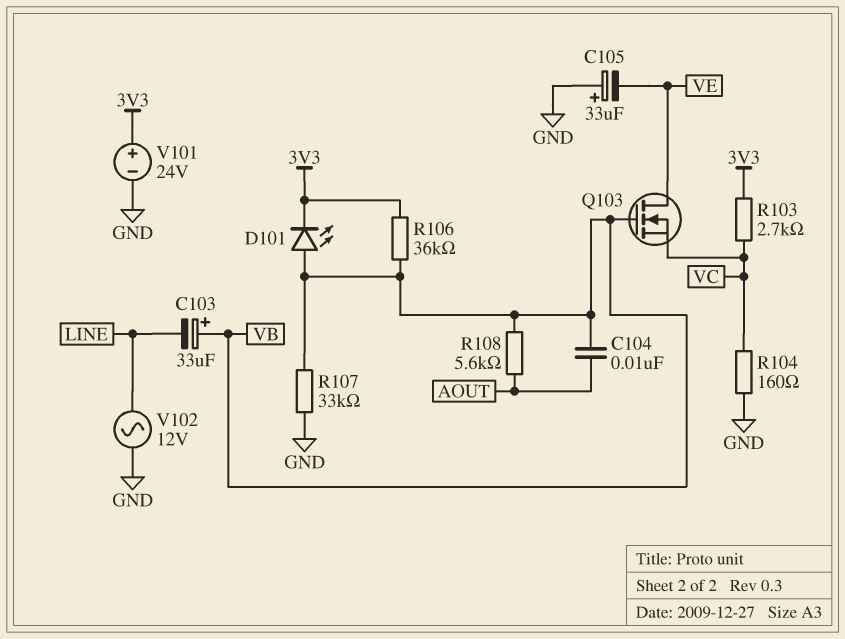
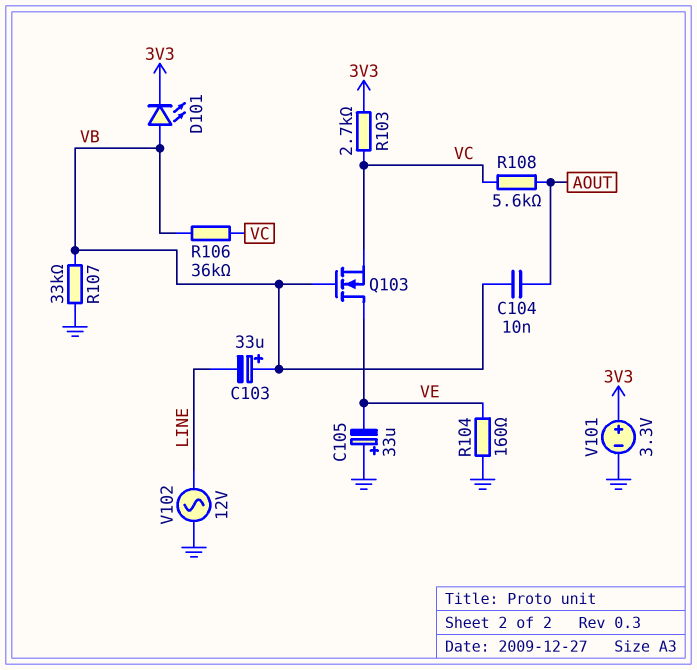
R104: 160 (GND, VC) -> 160 (GND, VE)
R106: 36k (3V3, VB) -> 36k (VB, VC)
R108: 5.6k (AOUT, VB) -> 5.6k (AOUT, VC)
V101: 24V (plus 3V3, minus GND) -> 3.3V (plus 3V3, minus GND)

